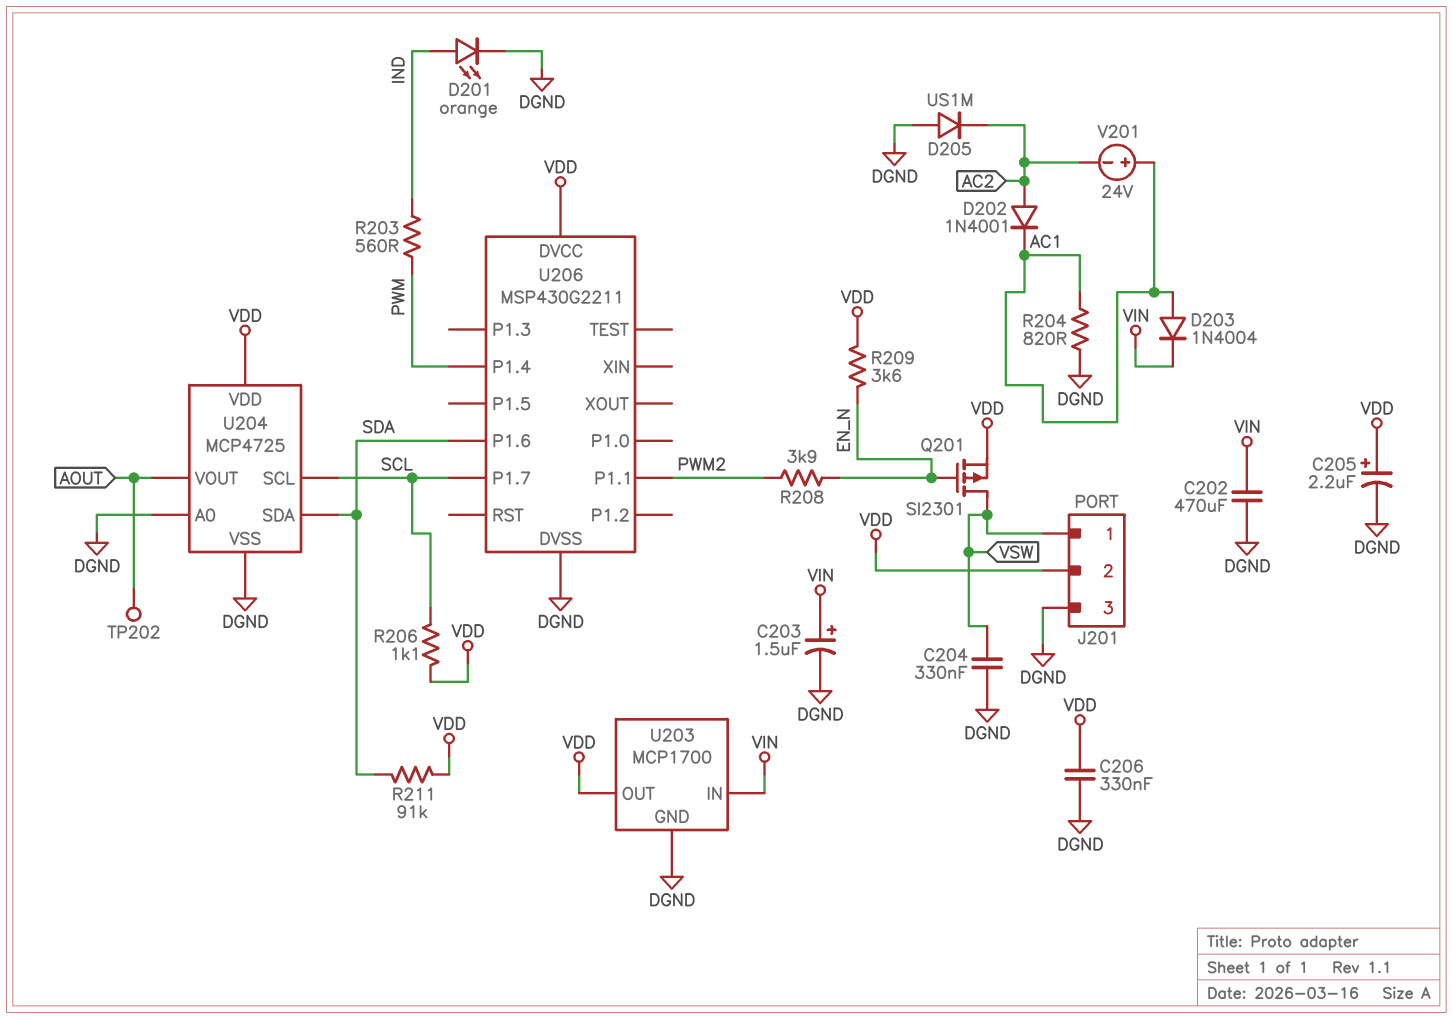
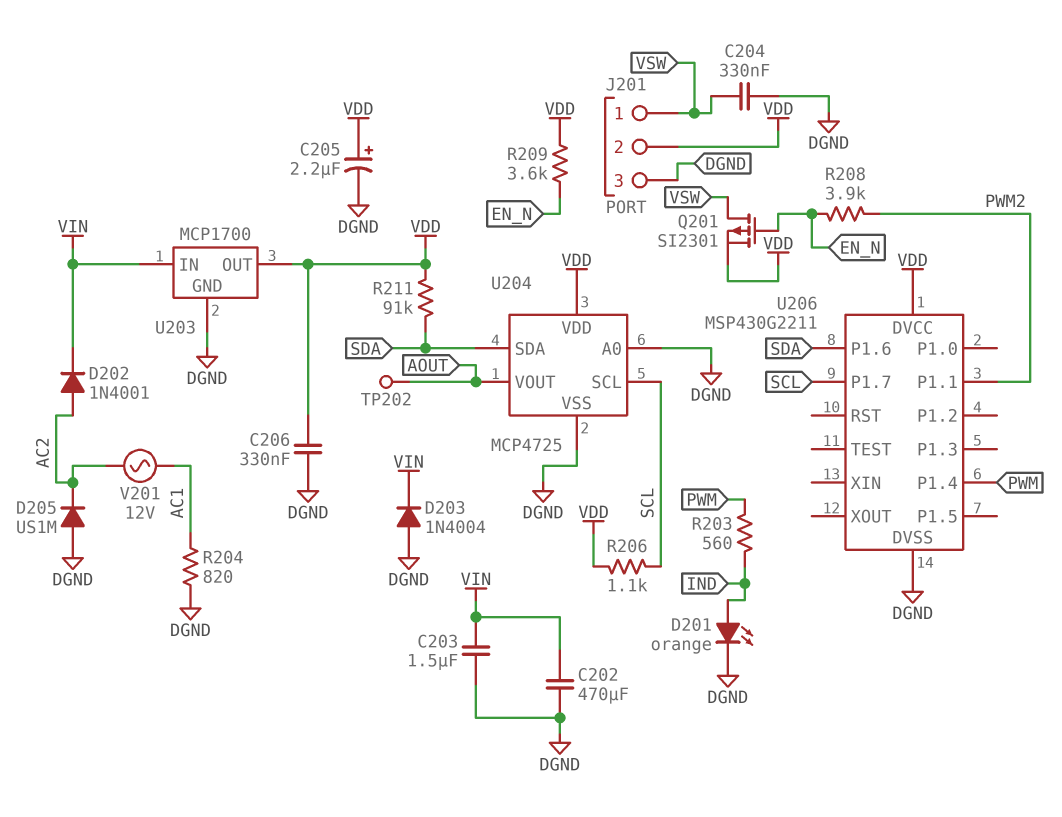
C203: 1.5uF (plus VIN, minus DGND) -> 1.5uF (DGND, VIN)
D202: diode 1N4001 (A AC2, K AC1) -> diode 1N4001 (A AC2, K VIN)
D203: diode 1N4004 (A AC1, K VIN) -> diode 1N4004 (A DGND, K VIN)
V201: 24V (plus AC1, minus AC2) -> AC 12V (AC1, AC2)

